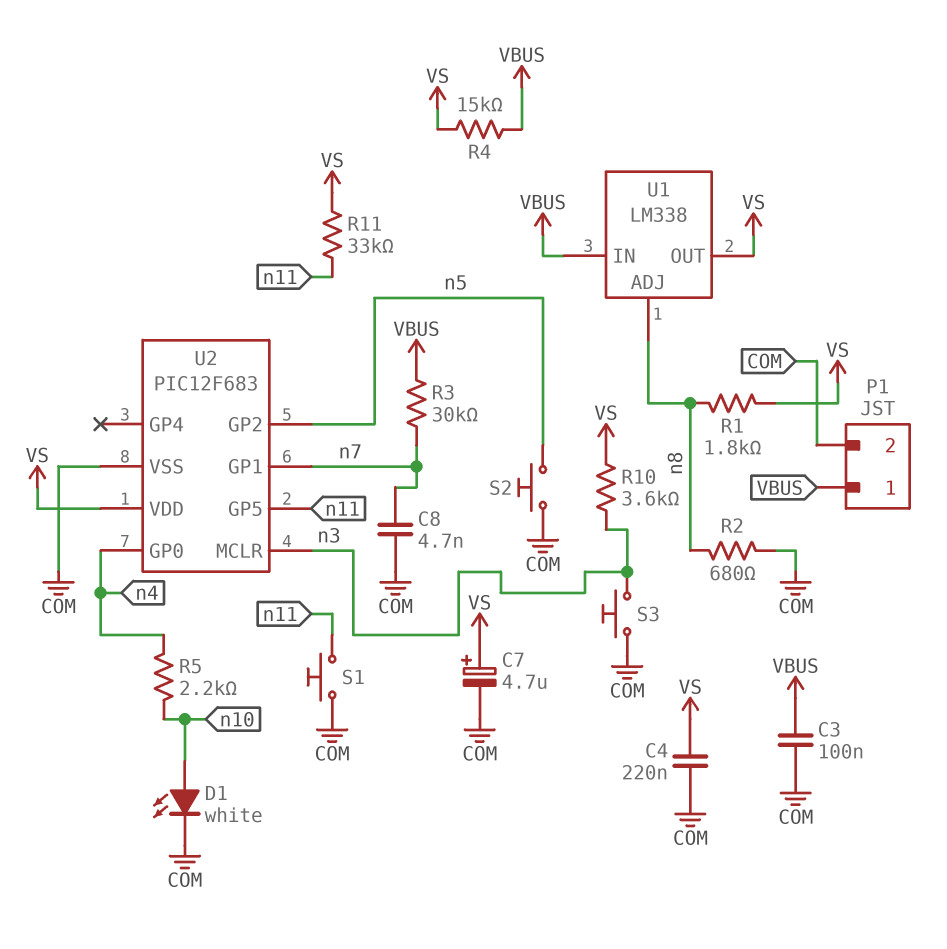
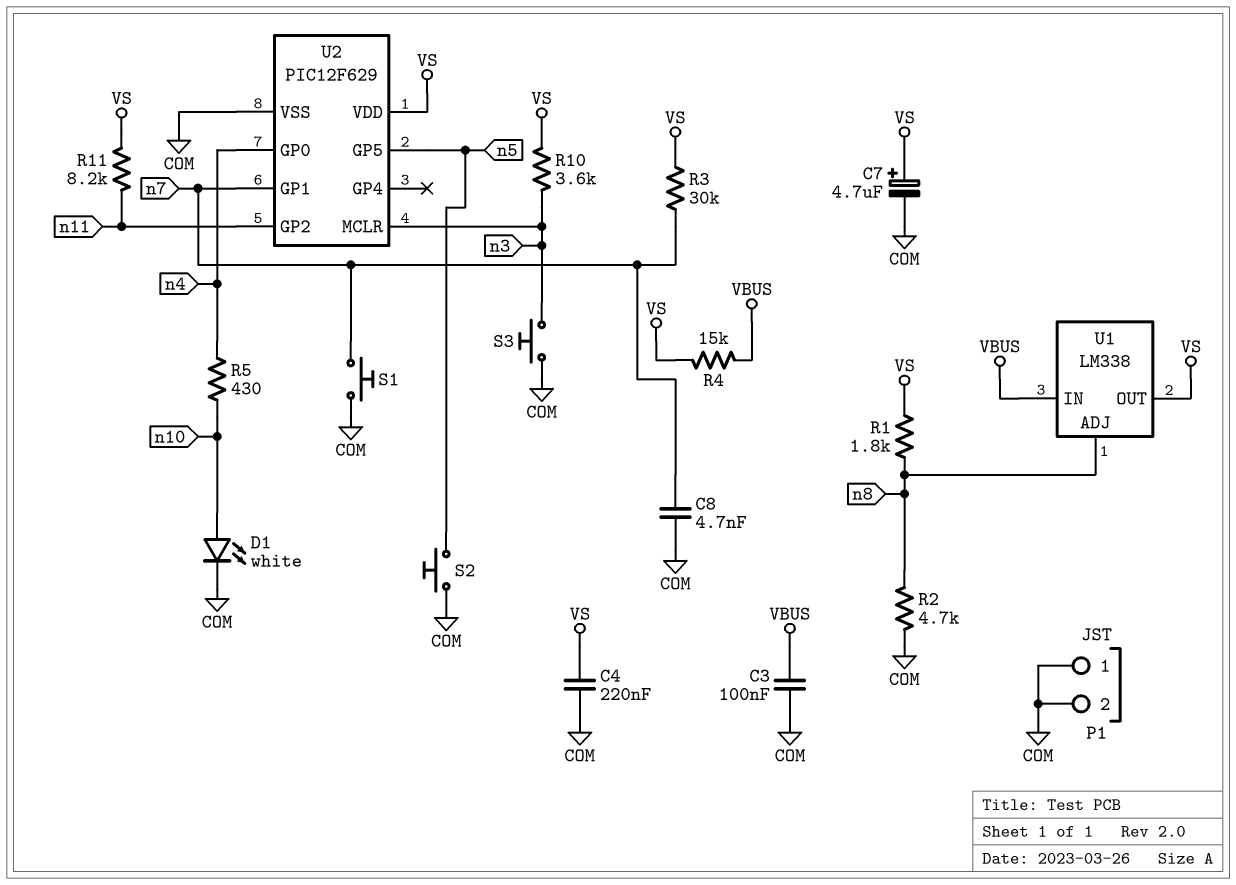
P1 pin 1: VBUS -> COM
R2: 680 (COM, n8) -> 4.7k (COM, n8)
R3: 30k (VBUS, n7) -> 30k (VS, n7)
R5: 2.2k (n4, n10) -> 430 (n4, n10)
R11: 33k (VS, n11) -> 8.2k (VS, n11)
S1: button (COM, n11) -> button (COM, n7)
U2: PIC12F683 -> PIC12F629
U2 pin GP2: n5 -> n11
U2 pin GP5: n11 -> n5

